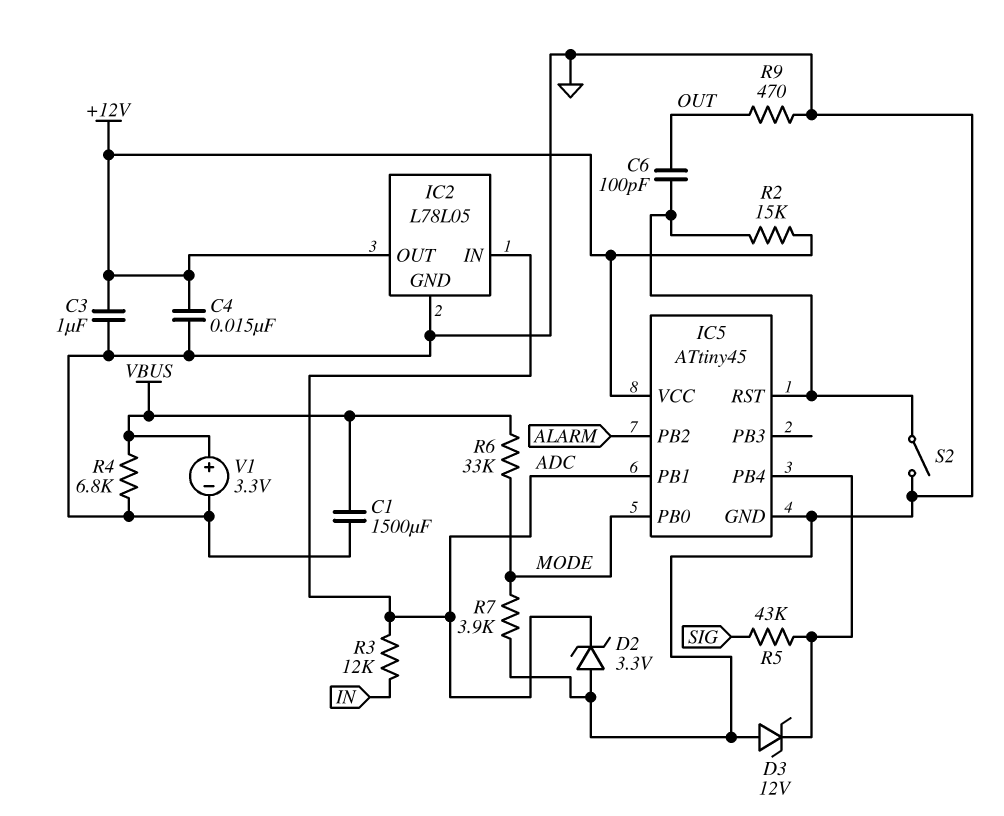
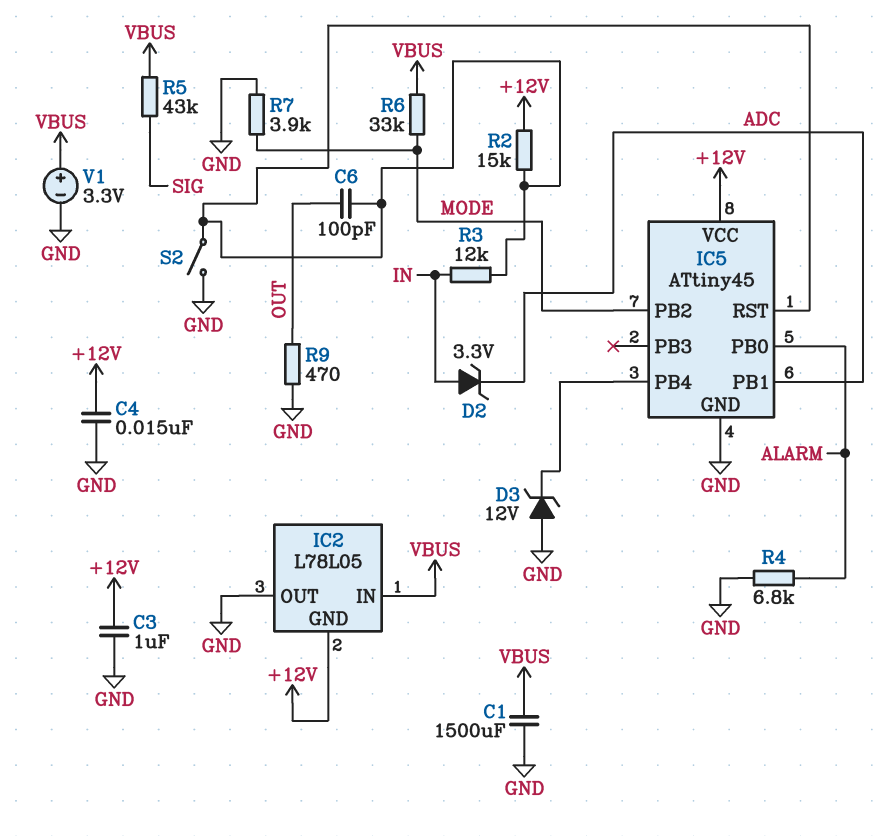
D2: zener 3.3V (A GND, K ADC) -> zener 3.3V (A IN, K ADC)
IC2 pin GND: GND -> +12V
IC2 pin IN: ADC -> VBUS
IC2 pin OUT: +12V -> GND
IC5 pin PB0: MODE -> ALARM
IC5 pin PB2: ALARM -> MODE
R3: 12k (ADC, IN) -> 12k (IC5/RST, IN)
R4: 6.8k (GND, VBUS) -> 6.8k (ALARM, GND)
R5: 43k (IC5/PB4, SIG) -> 43k (SIG, VBUS)

